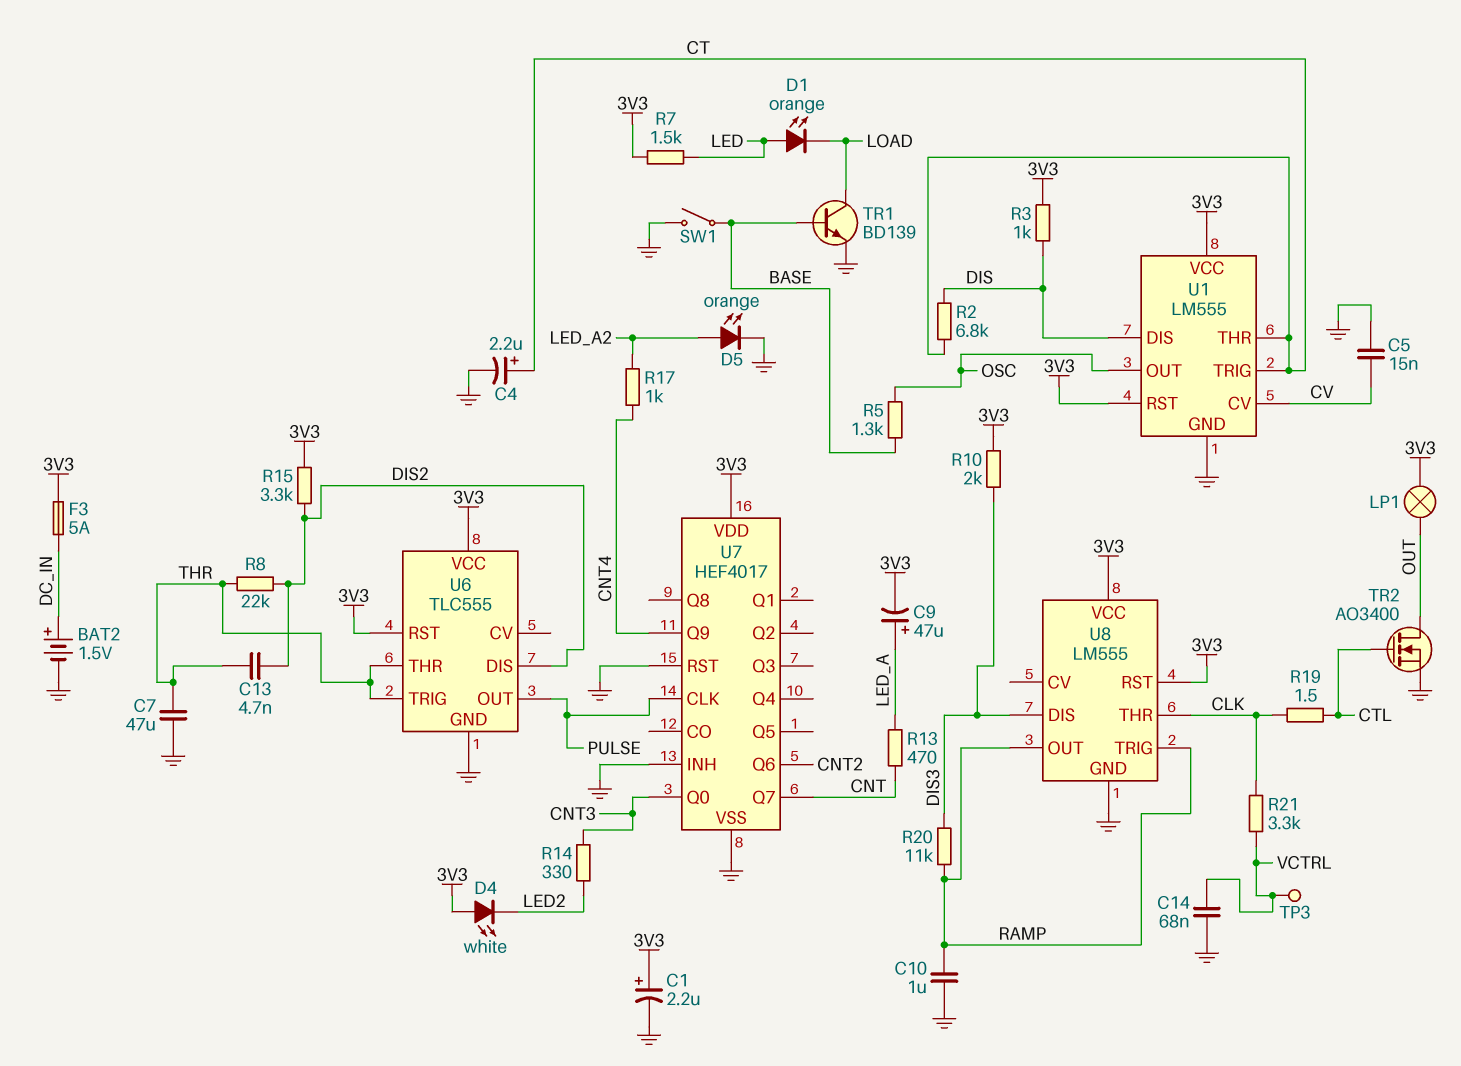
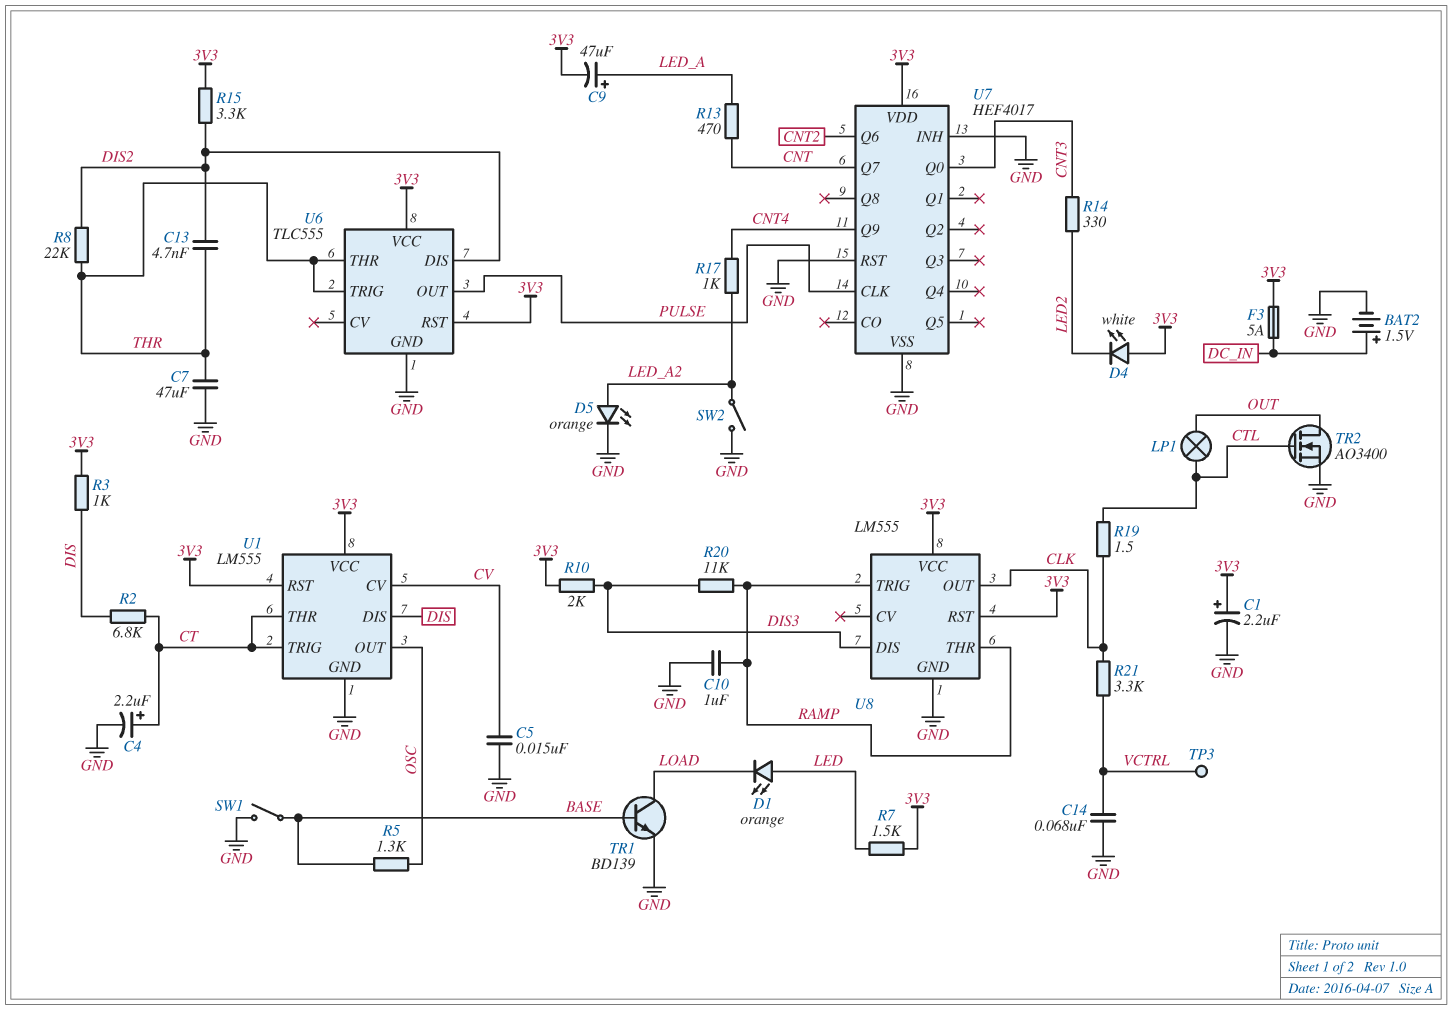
LP1: lamp (3V3, OUT) -> lamp (CTL, OUT)
SW2: none -> switch (GND, LED_A2)
U8 pin OUT: RAMP -> CLK
U8 pin THR: CLK -> RAMP

